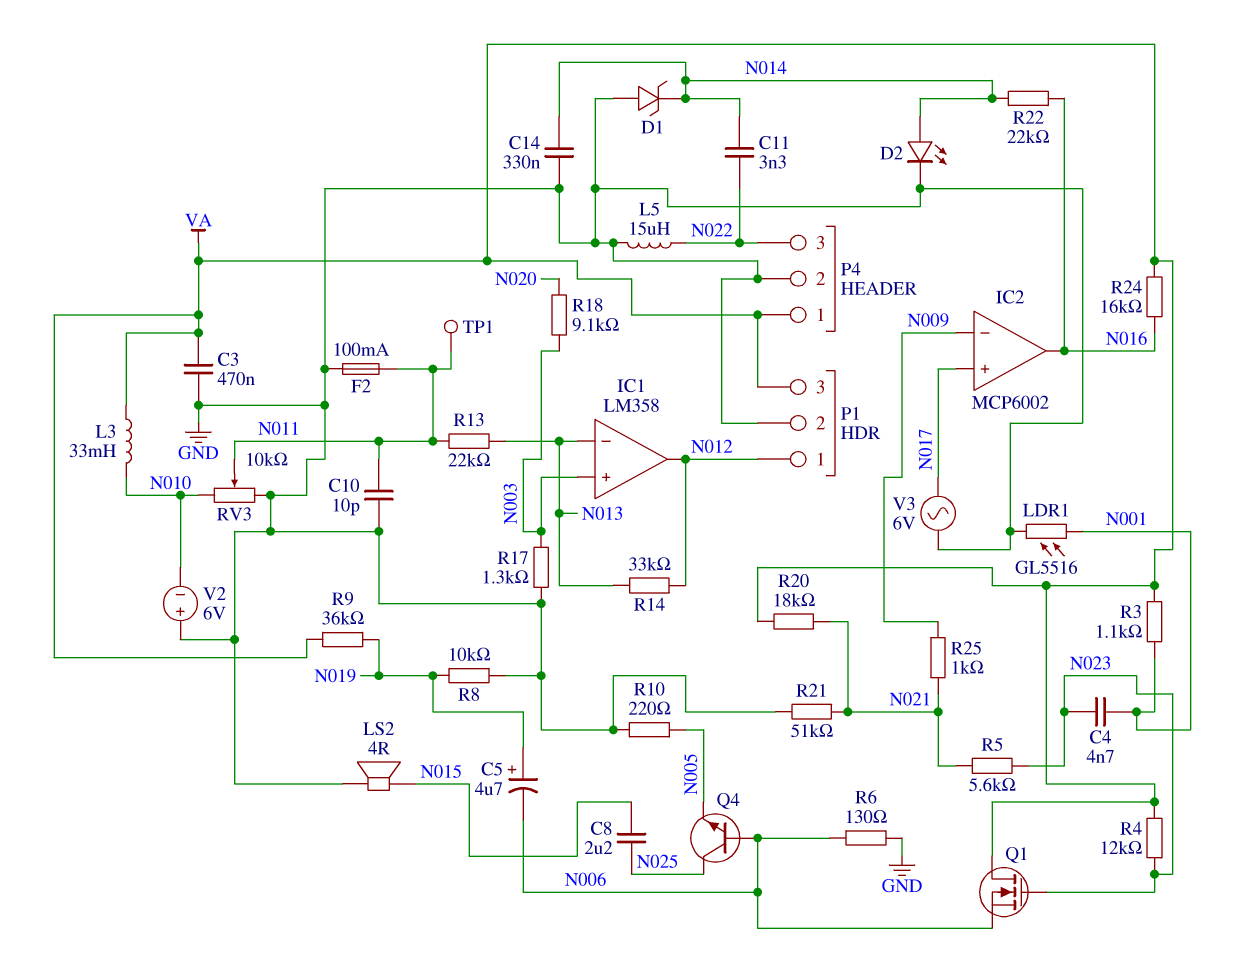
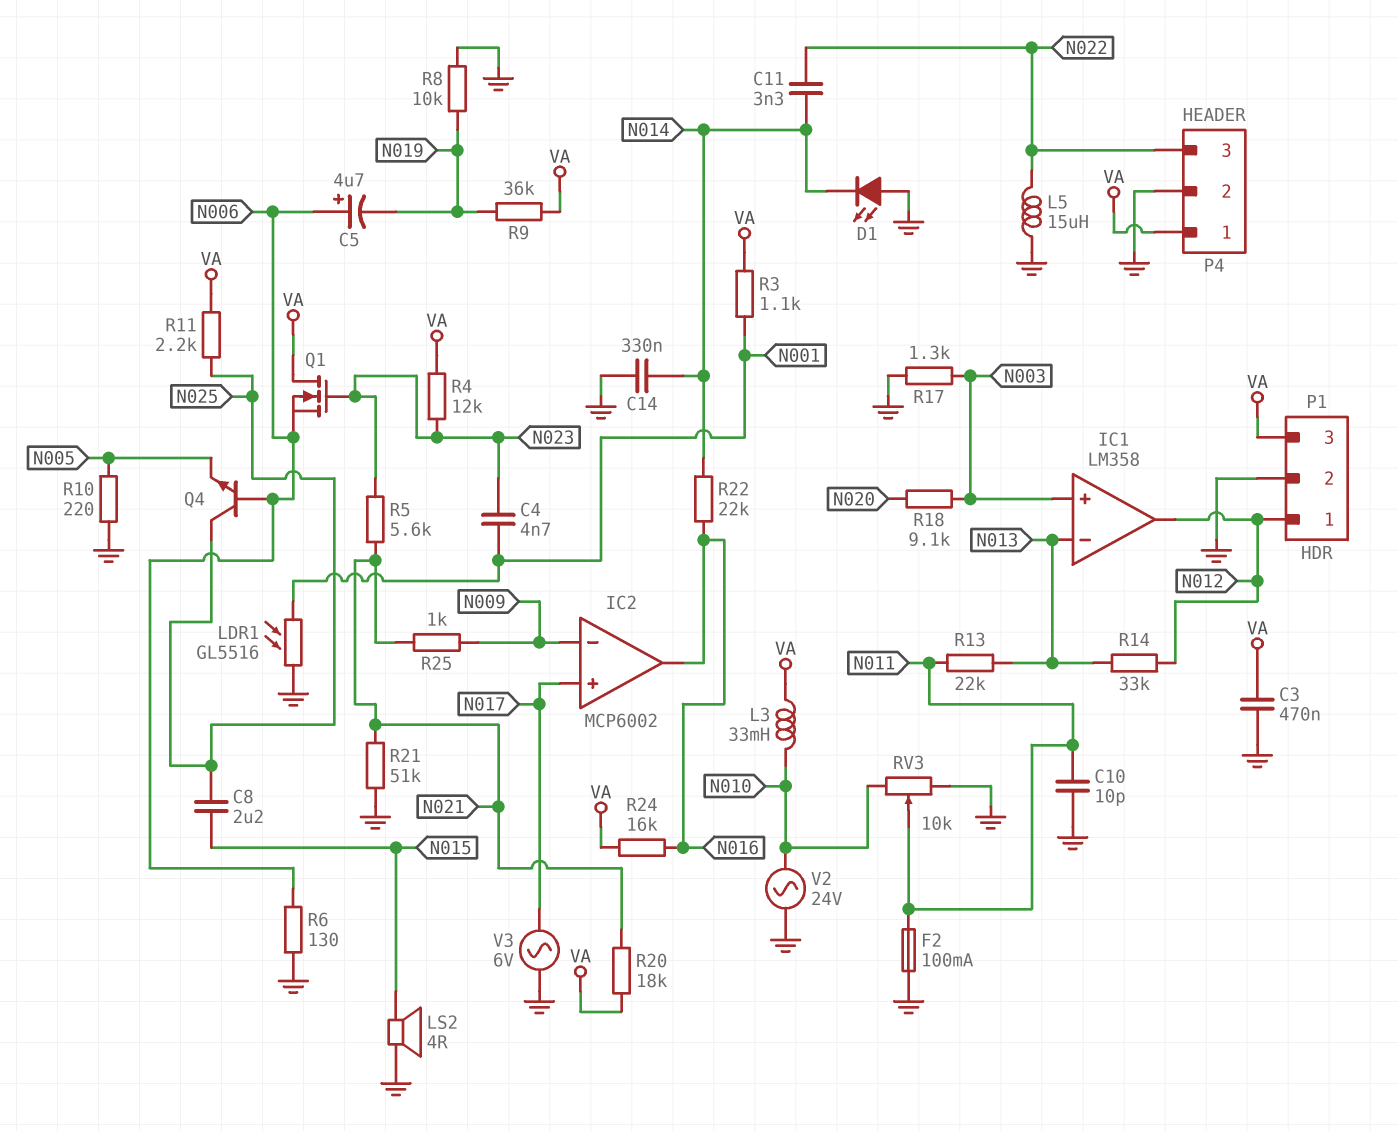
C5: 4.7uF (plus N019, minus N006) -> 4.7uF (plus N006, minus N019)
D1: zener (A GND, K N014) -> LED (A GND, K N014)
D2: LED (A N014, K GND) -> none
R11: none -> 2.2k (N025, VA)
TP1: test point (N011) -> none
V2: 6V (plus GND, minus N010) -> AC 24V (GND, N010)

